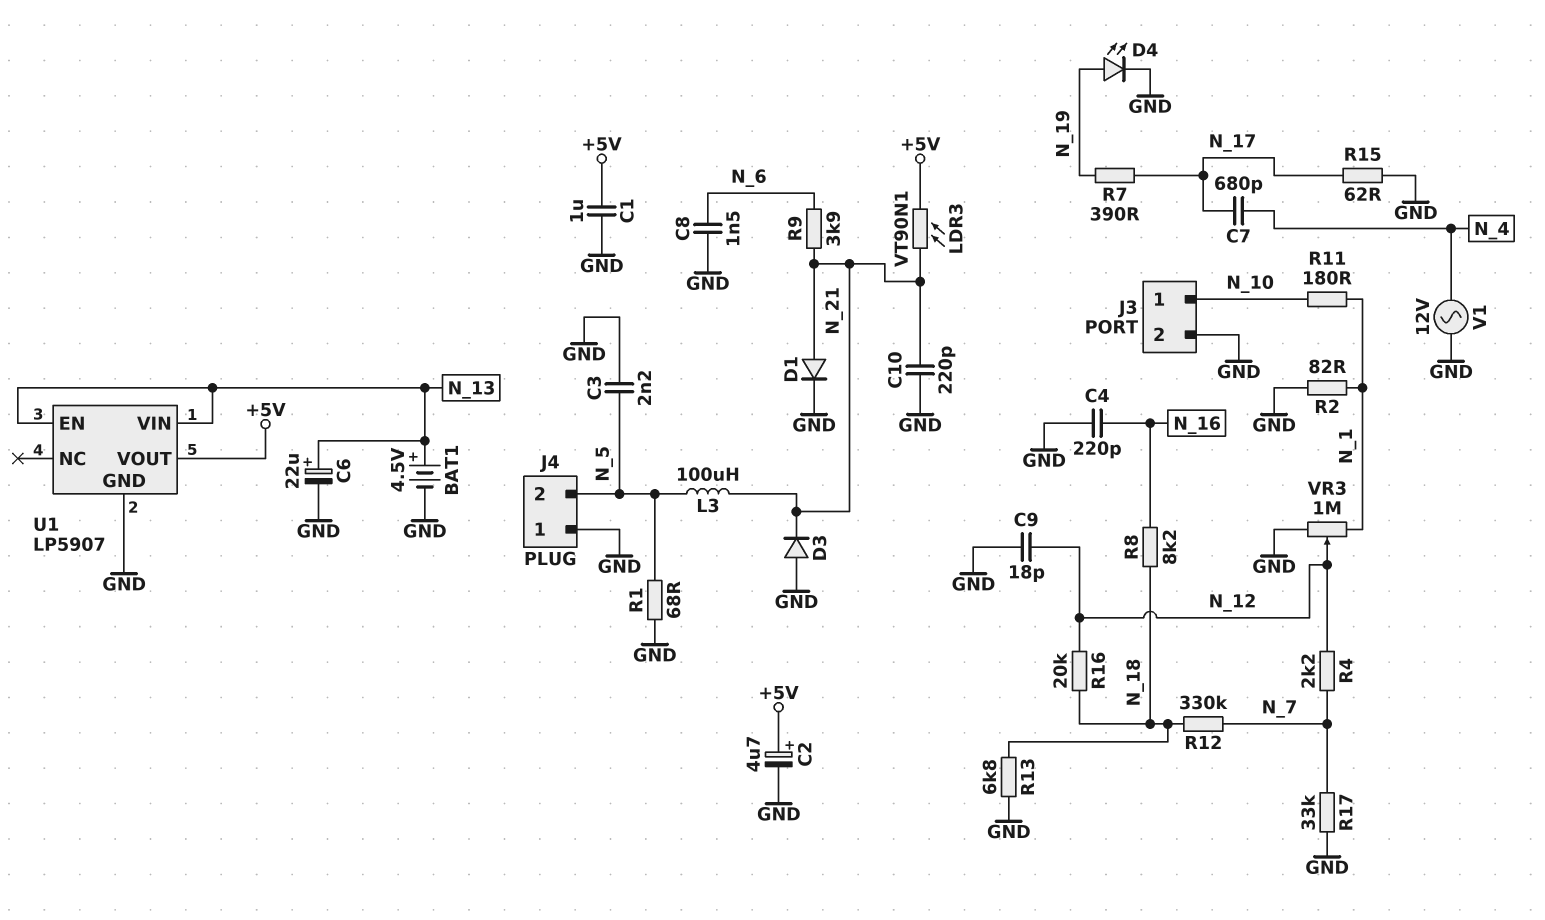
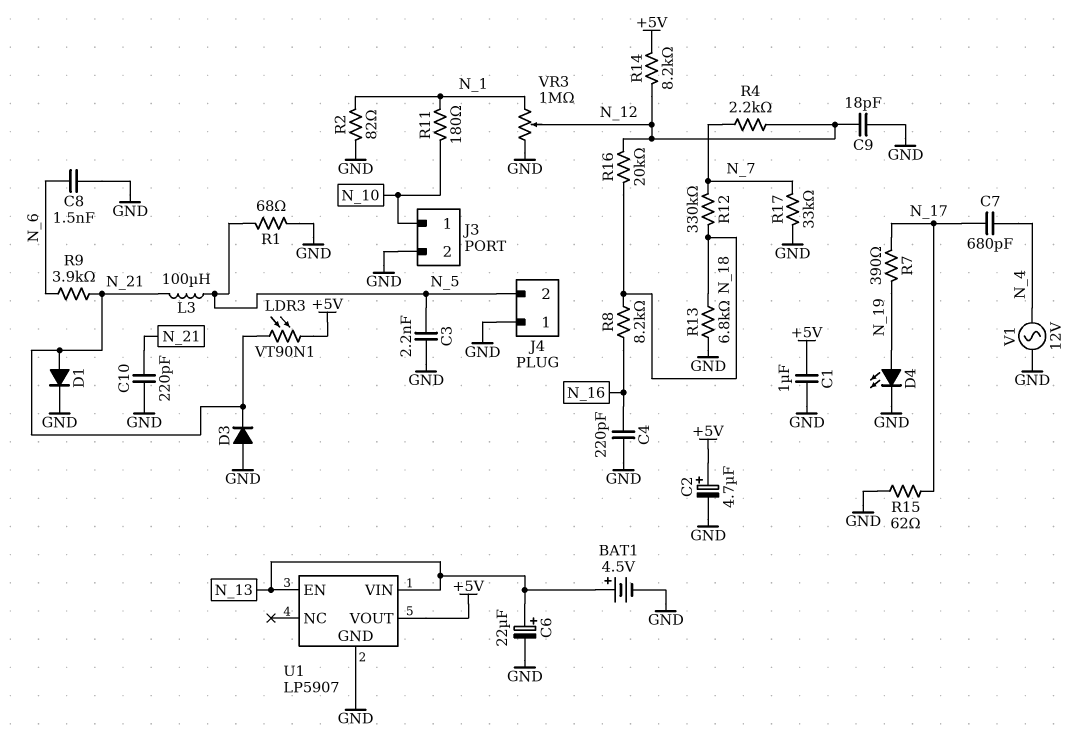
R14: none -> 8.2k (+5V, N_12)

